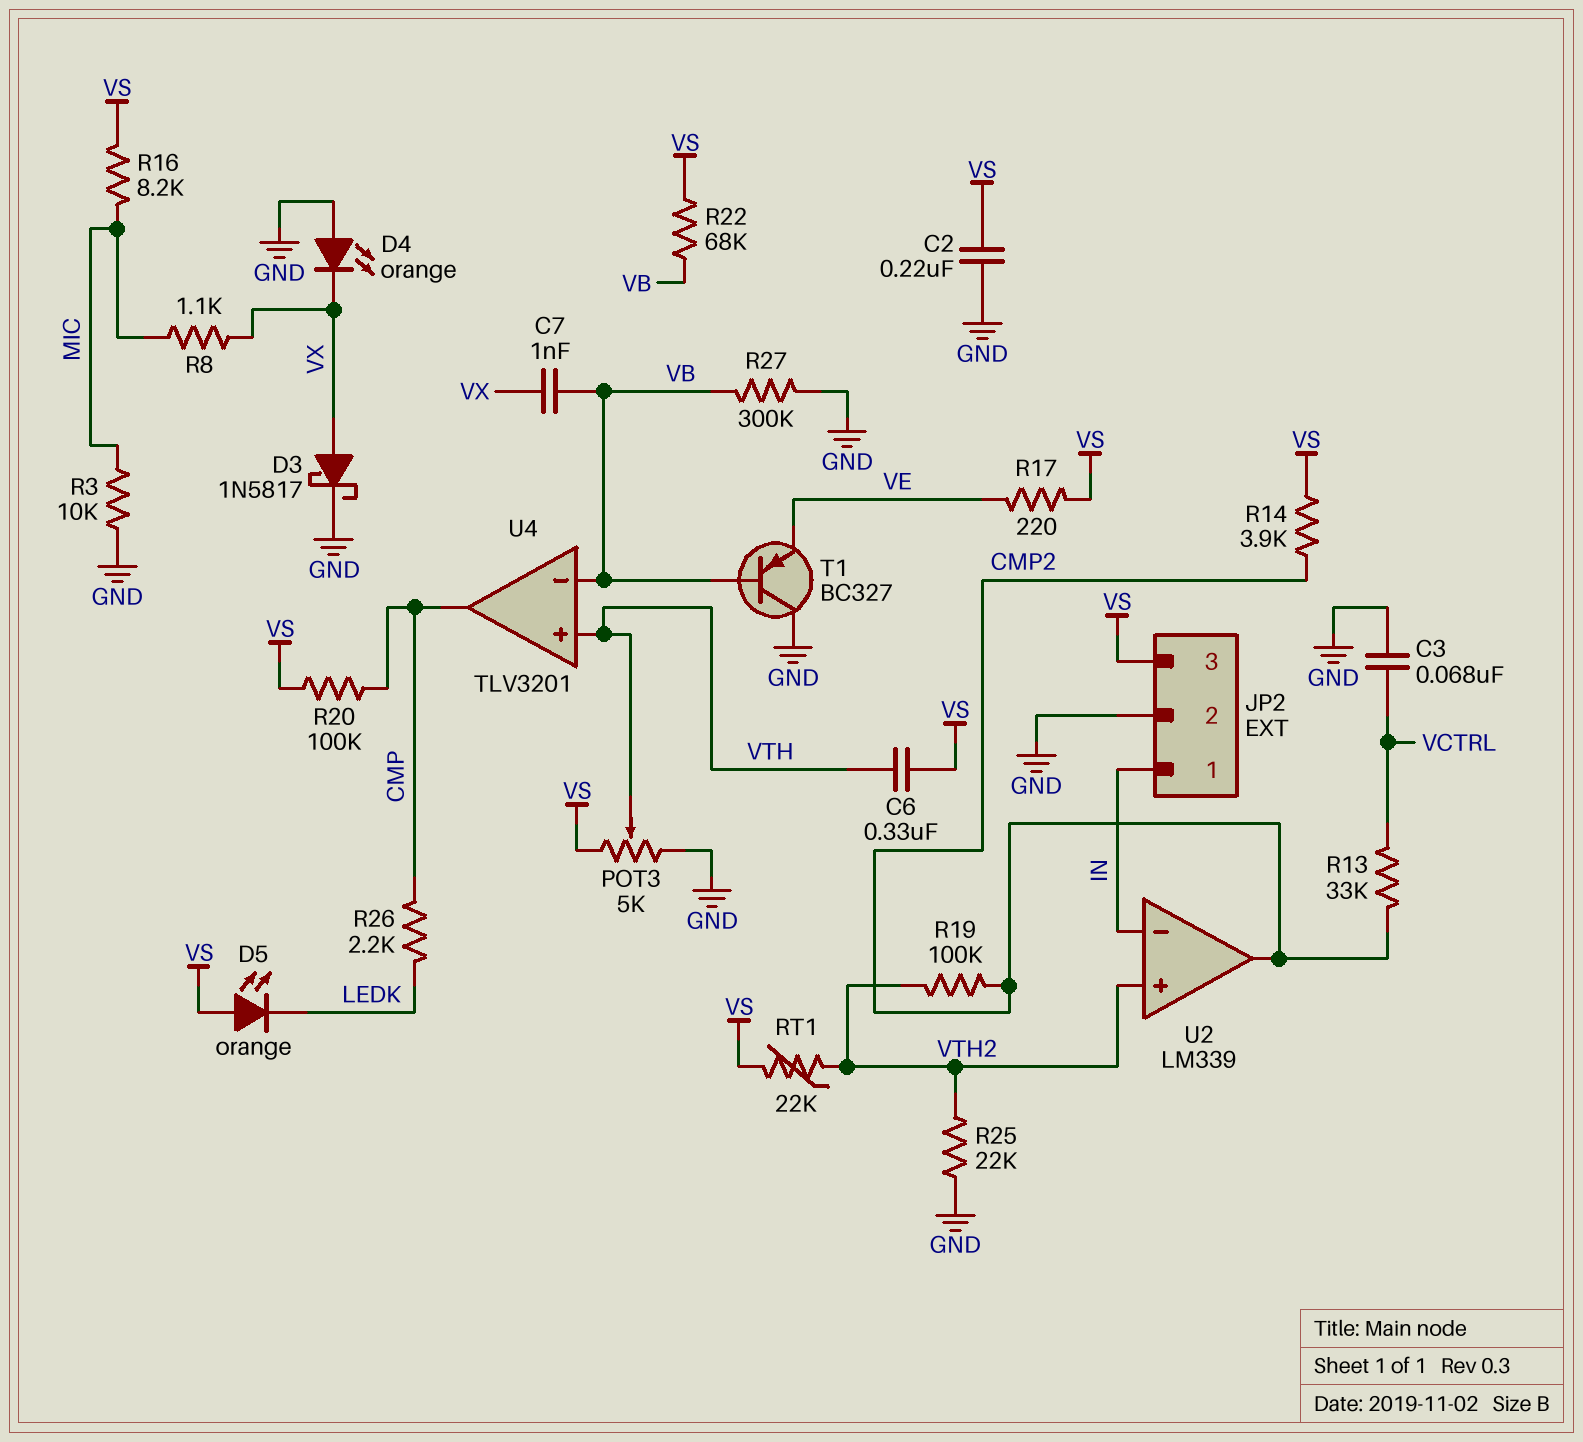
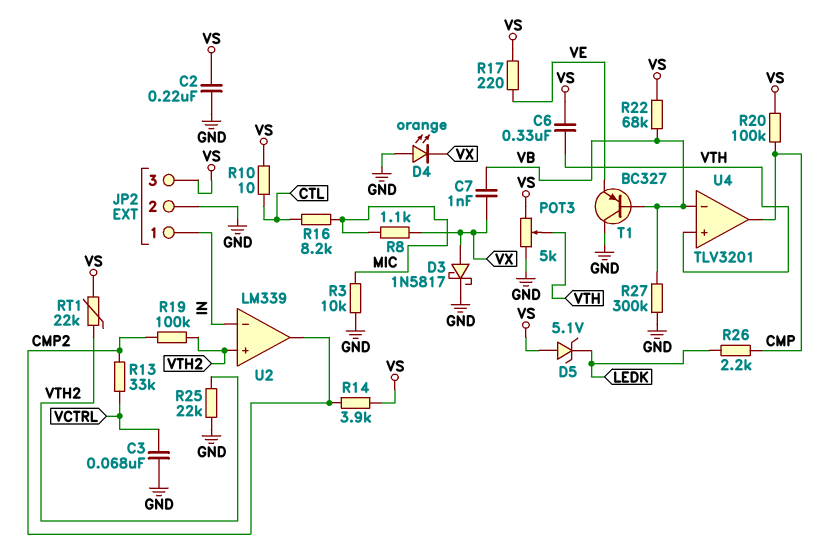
D5: LED orange (A VS, K LEDK) -> zener 5.1V (A VS, K LEDK)
R10: none -> 10 (CTL, VS)
R16: 8.2k (MIC, VS) -> 8.2k (CTL, MIC)

